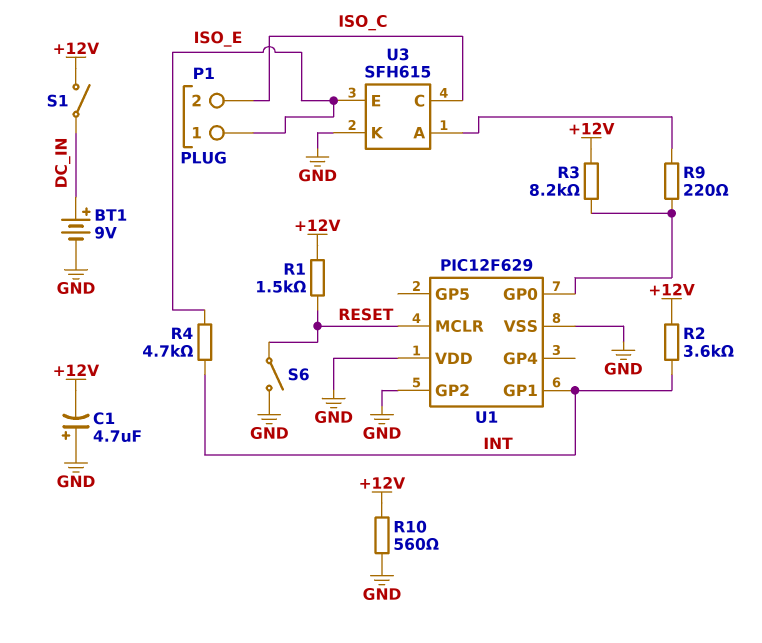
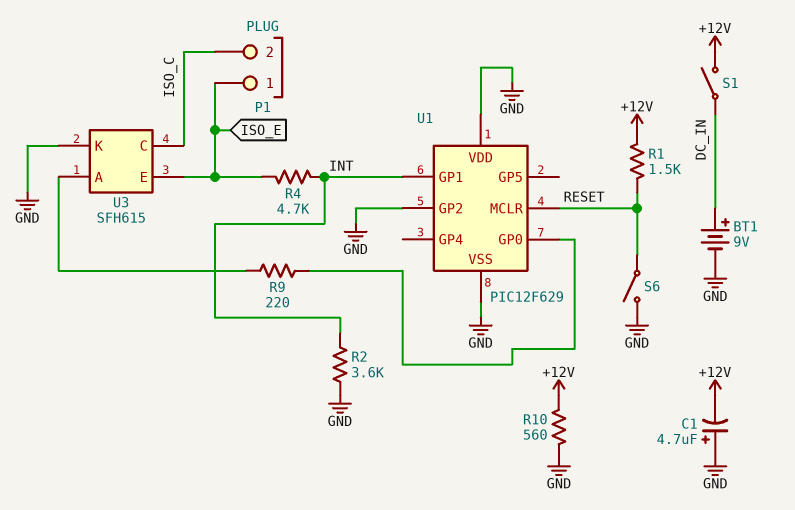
R2: 3.6k (+12V, INT) -> 3.6k (GND, INT)
R3: 8.2k (+12V, U1/GP0) -> none

